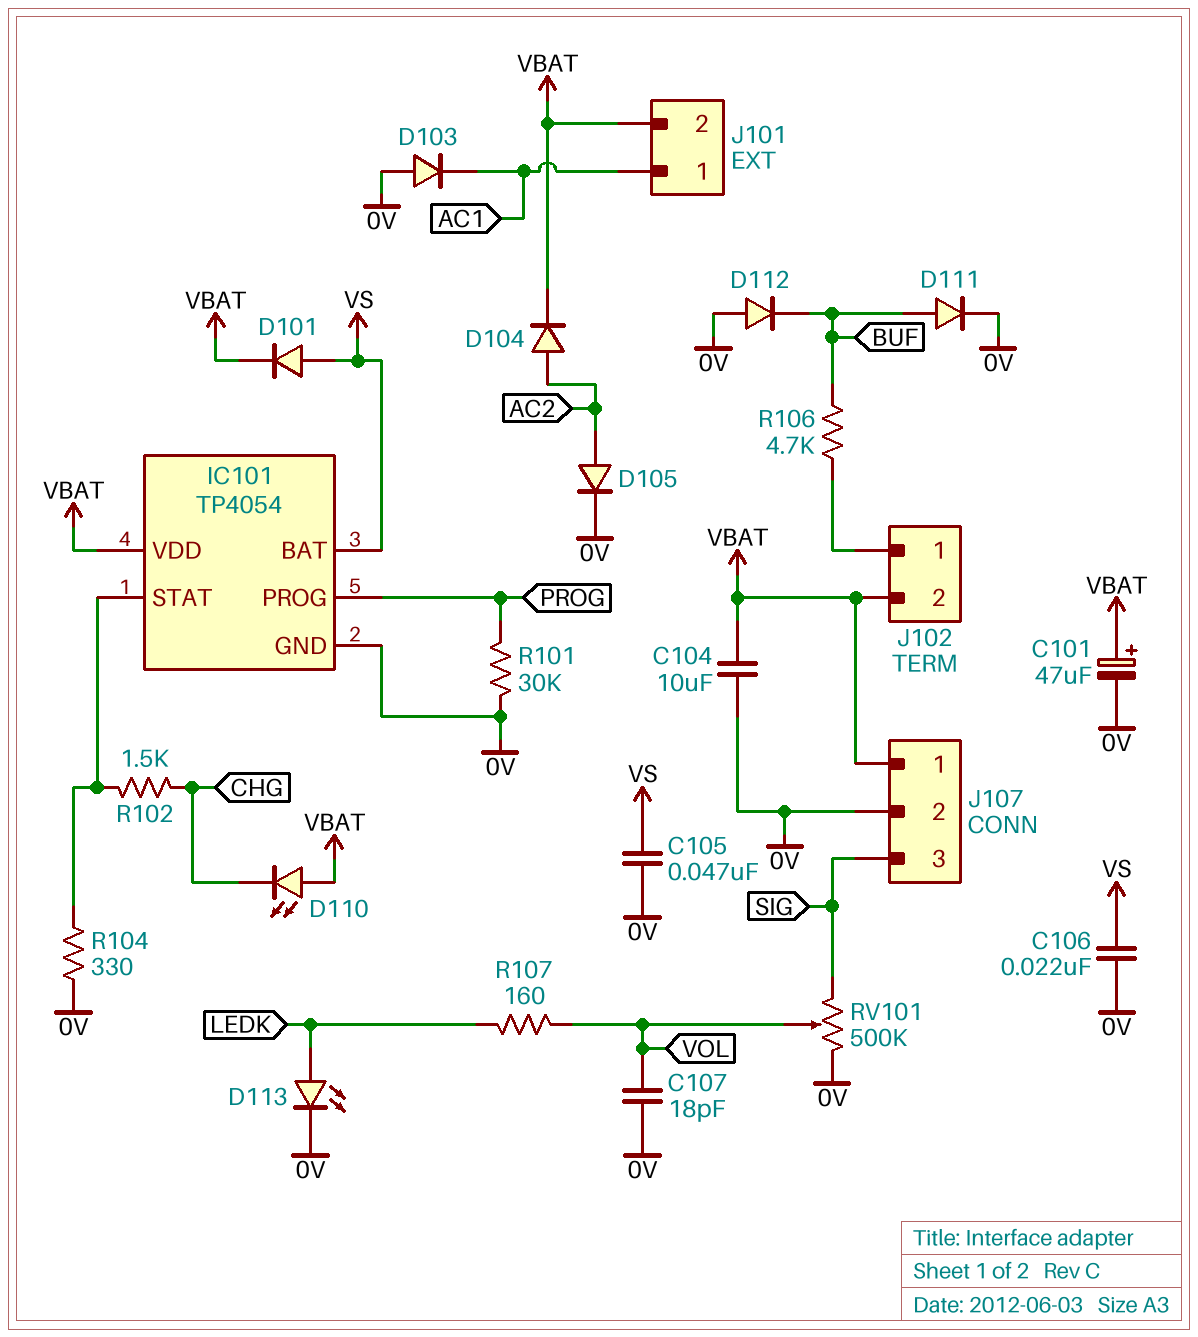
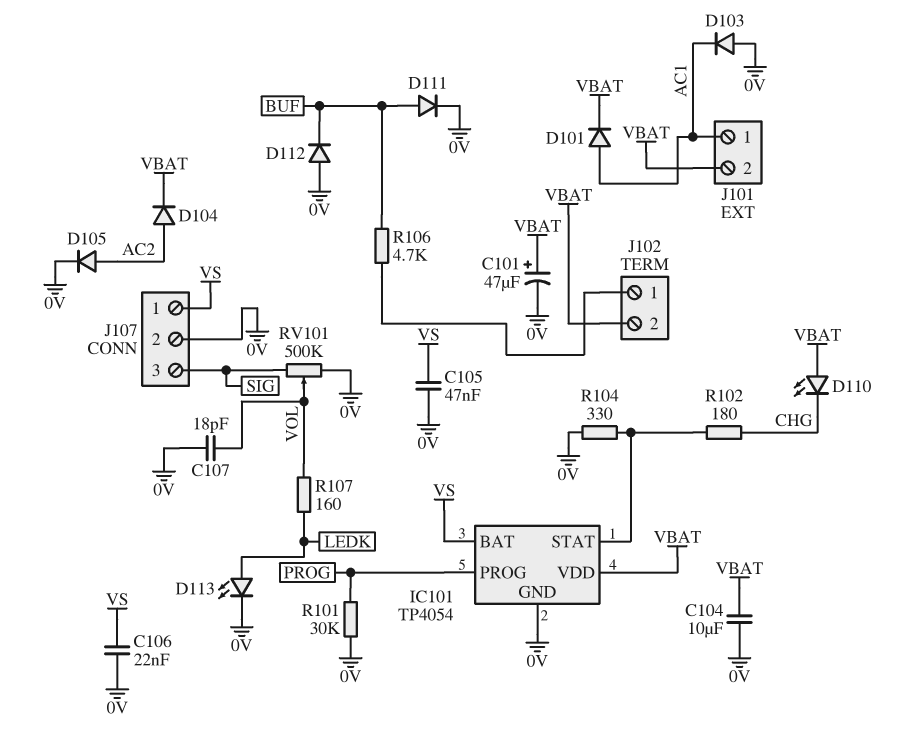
D101: diode (A VS, K VBAT) -> diode (A AC1, K VBAT)
J107 pin 1: VBAT -> VS
R102: 1.5k (CHG, IC101/STAT) -> 180 (CHG, IC101/STAT)

